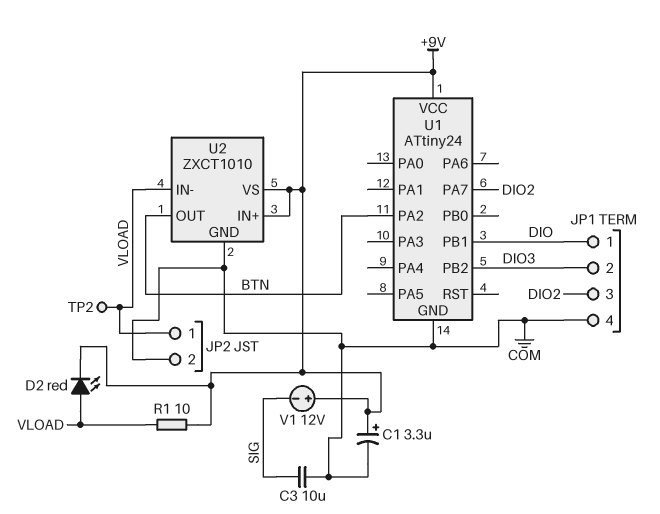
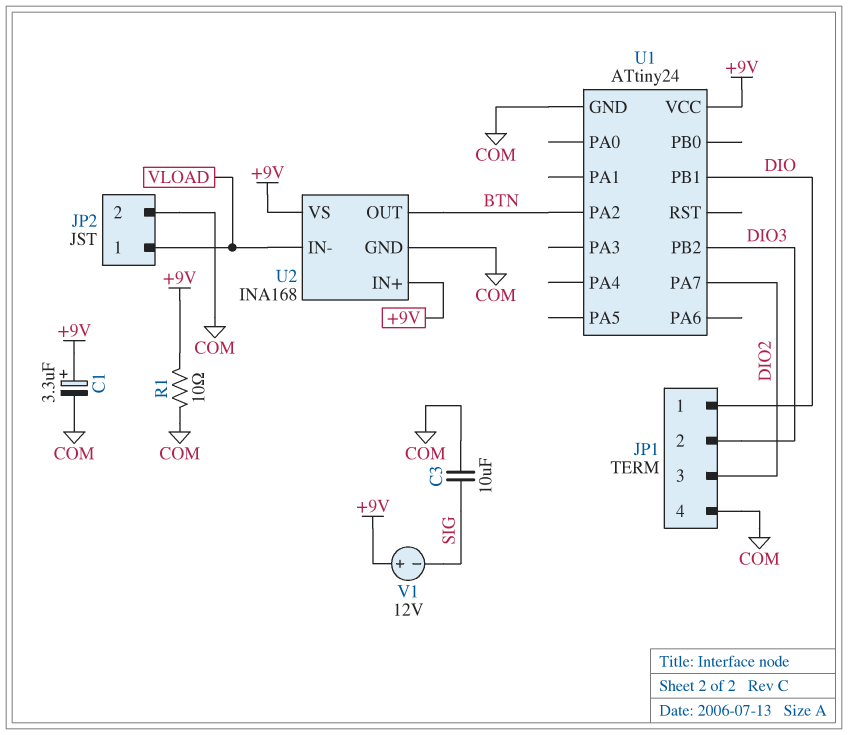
D2: LED red (A VLOAD, K +9V) -> none
R1: 10 (+9V, VLOAD) -> 10 (+9V, COM)
TP2: test point (VLOAD) -> none
U2: ZXCT1010 -> INA168

